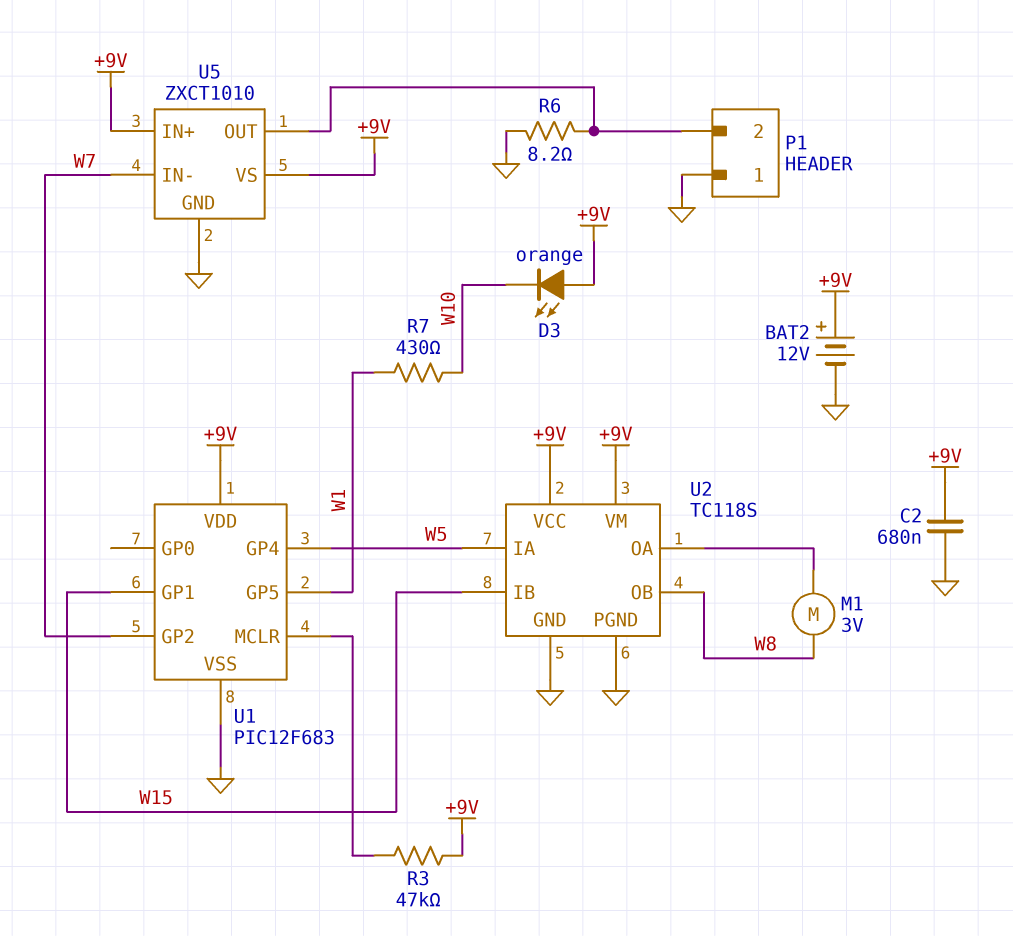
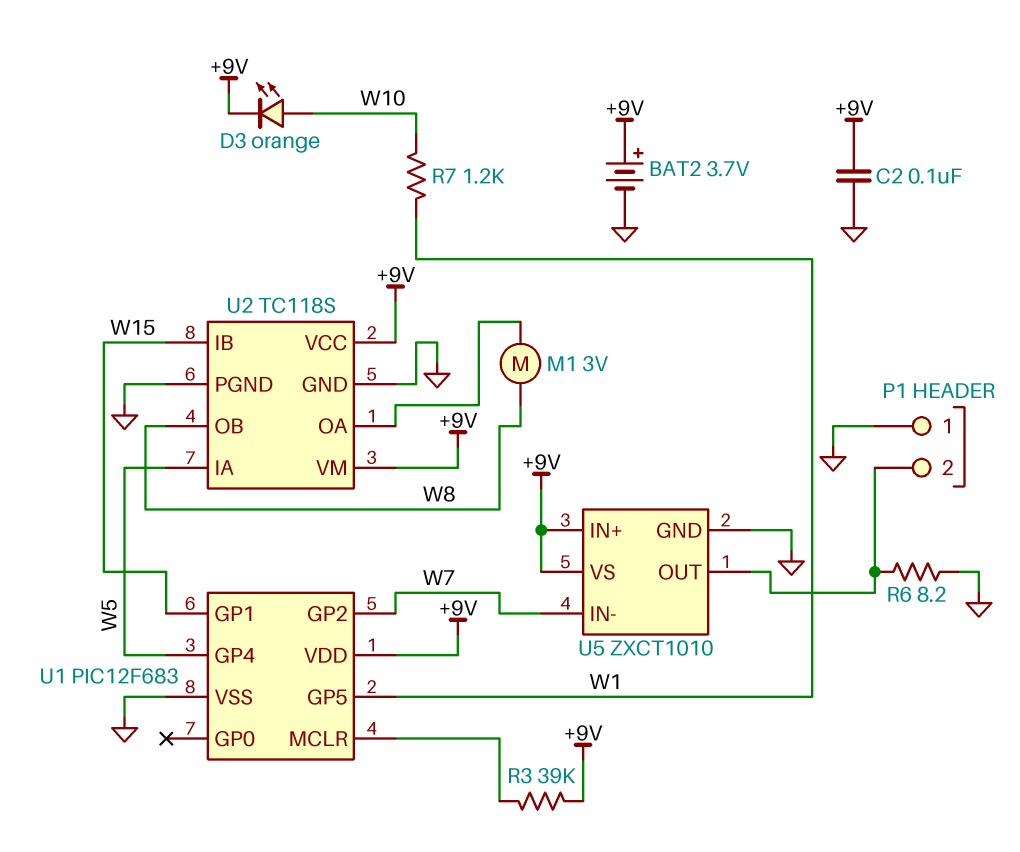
BAT2: 12V (plus +9V, minus GND) -> 3.7V (plus +9V, minus GND)
C2: 680nF (+9V, GND) -> 100nF (+9V, GND)
D3: LED orange (A +9V, K W10) -> LED orange (A W10, K +9V)
R3: 47k (+9V, U1/MCLR) -> 39k (+9V, U1/MCLR)
R7: 430 (W1, W10) -> 1.2k (W1, W10)

